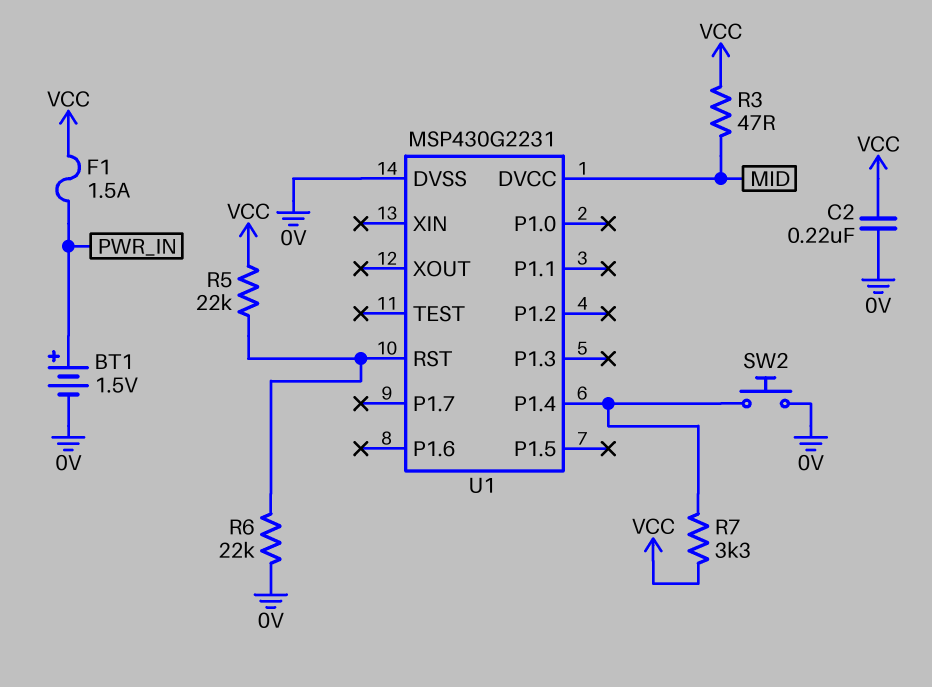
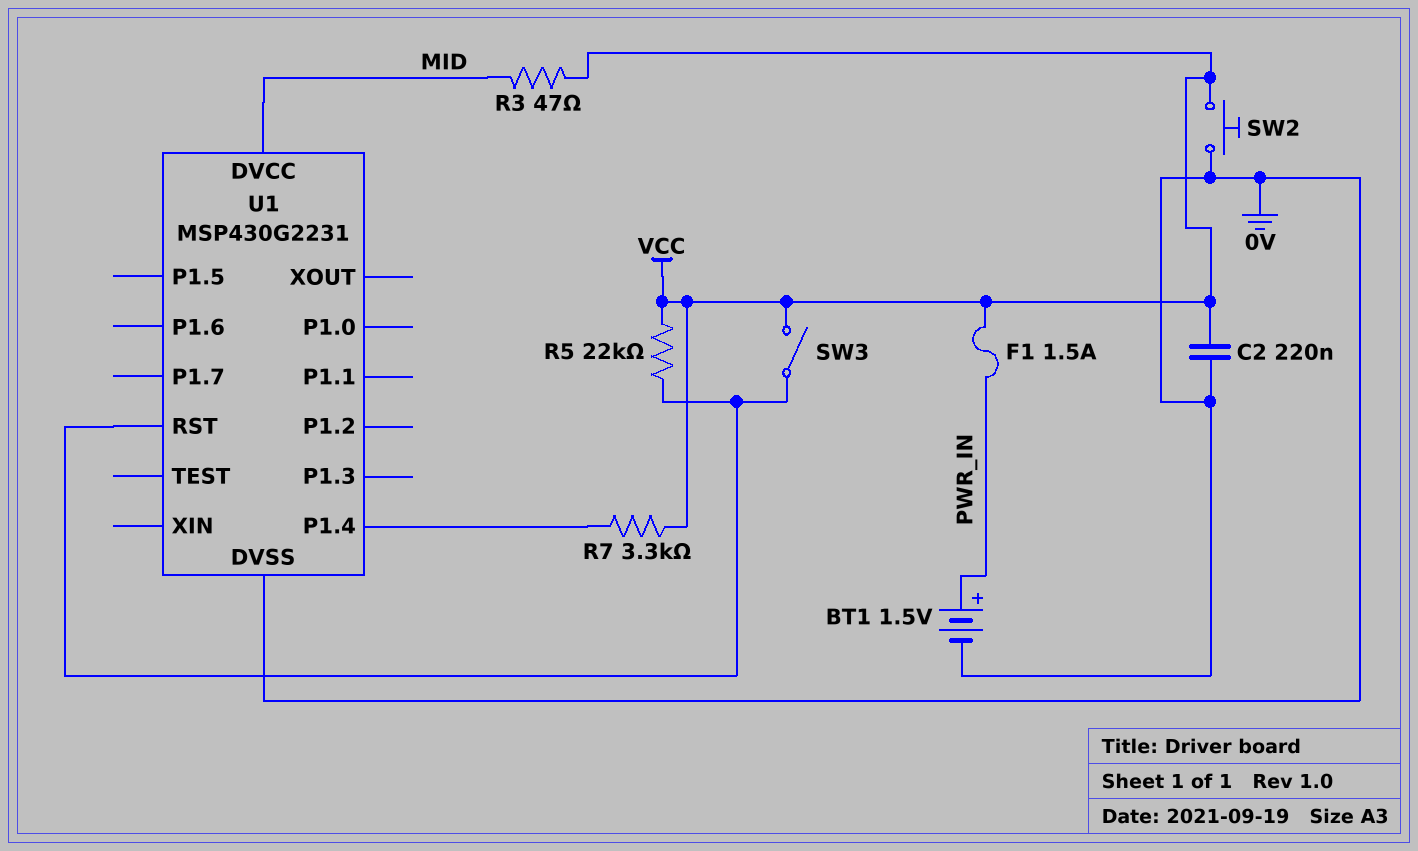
R6: 22k (0V, U1/RST) -> none
SW2: button (0V, U1/P1.4) -> button (0V, VCC)
SW3: none -> switch (U1/RST, VCC)

